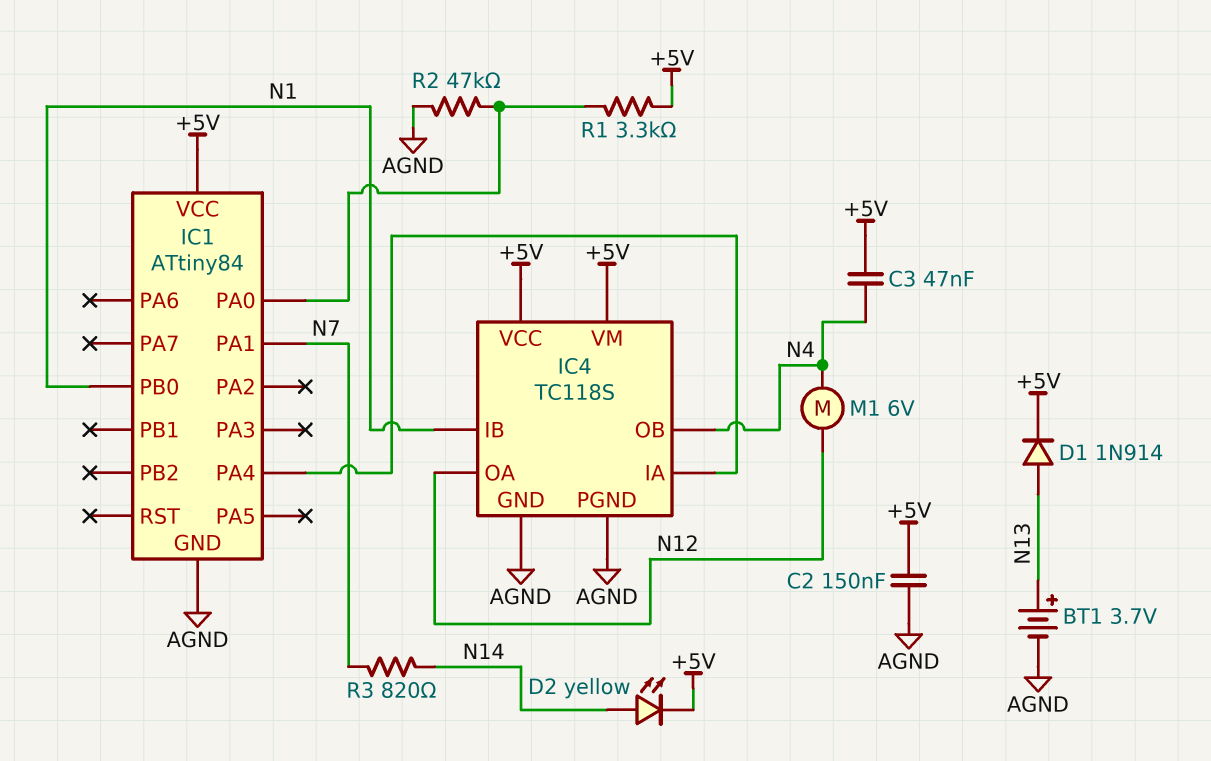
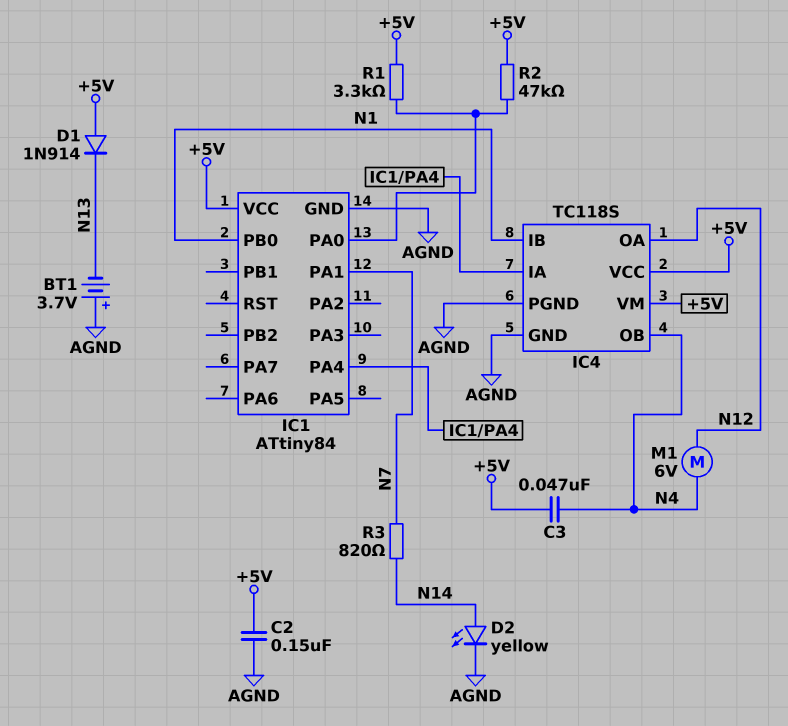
BT1: 3.7V (plus N13, minus AGND) -> 3.7V (plus AGND, minus N13)
D1: diode 1N914 (A N13, K +5V) -> diode 1N914 (A +5V, K N13)
D2: LED yellow (A N14, K +5V) -> LED yellow (A N14, K AGND)
R2: 47k (AGND, IC1/PA0) -> 47k (+5V, IC1/PA0)

